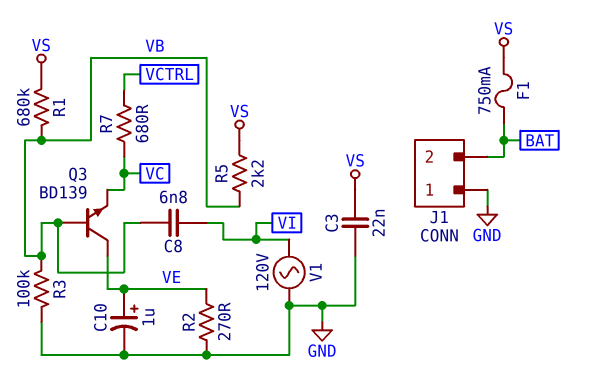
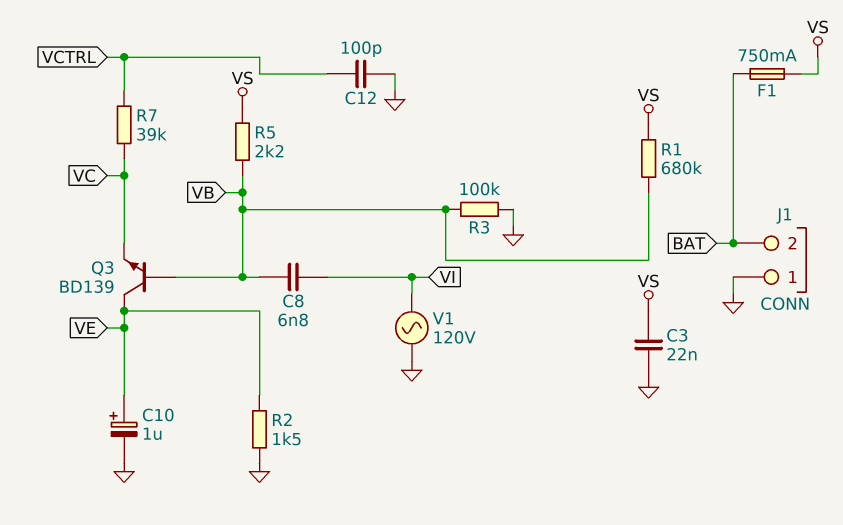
C12: none -> 100pF (GND, VCTRL)
R2: 270 (GND, VE) -> 1.5k (GND, VE)
R7: 680 (VC, VCTRL) -> 39k (VC, VCTRL)

